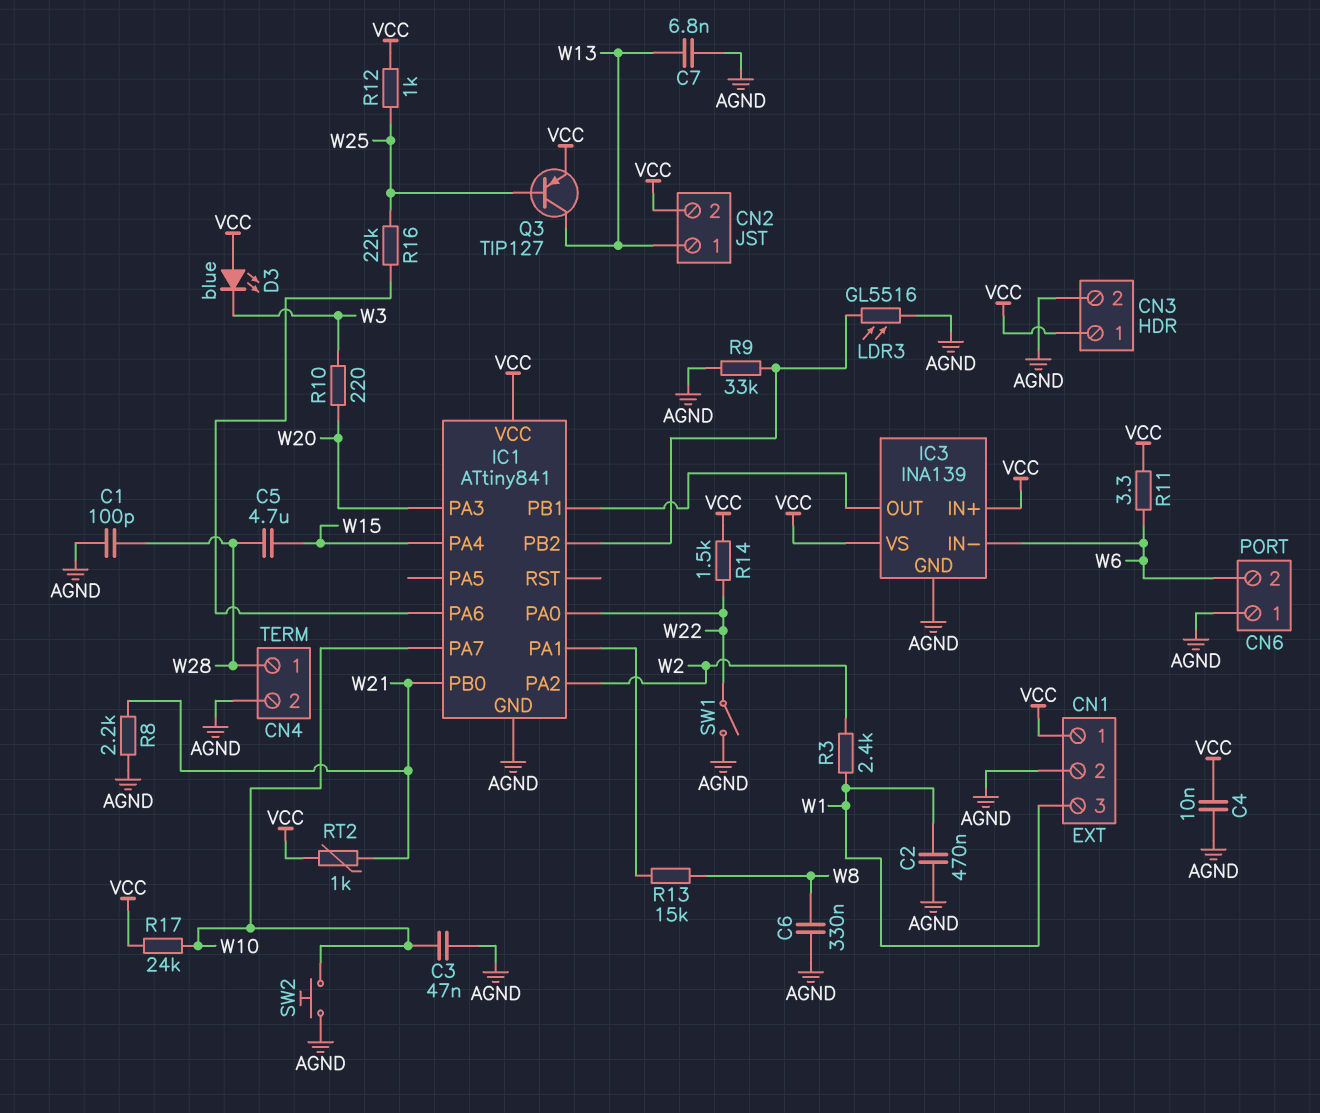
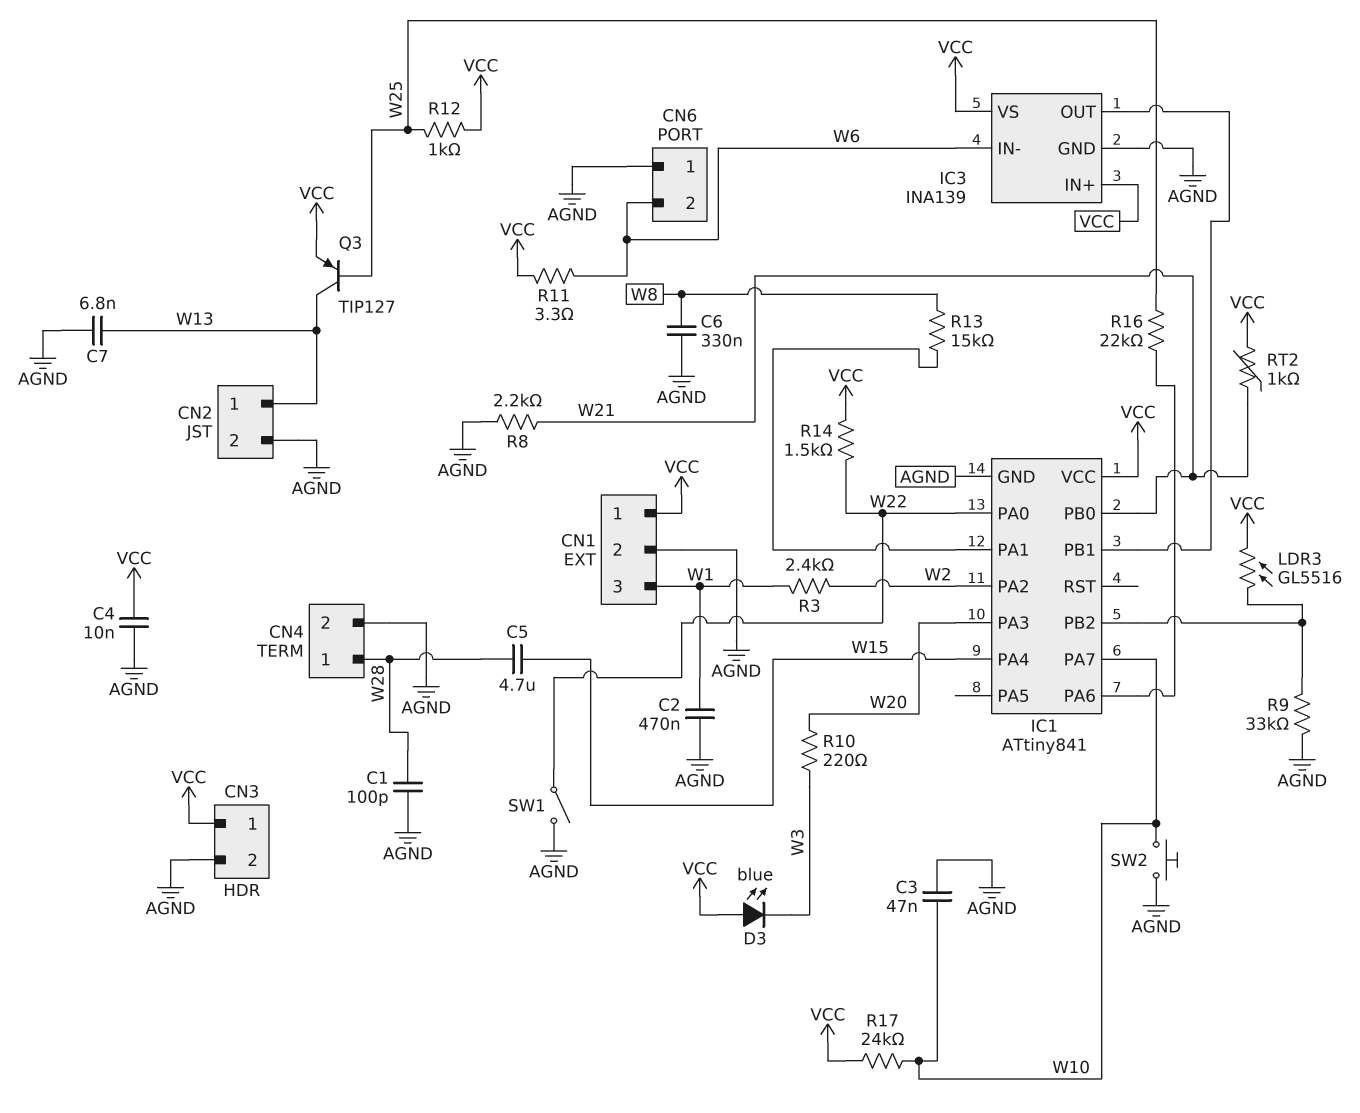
CN2 pin 2: VCC -> AGND
LDR3: GL5516 (AGND, IC1/PB2) -> GL5516 (IC1/PB2, VCC)

